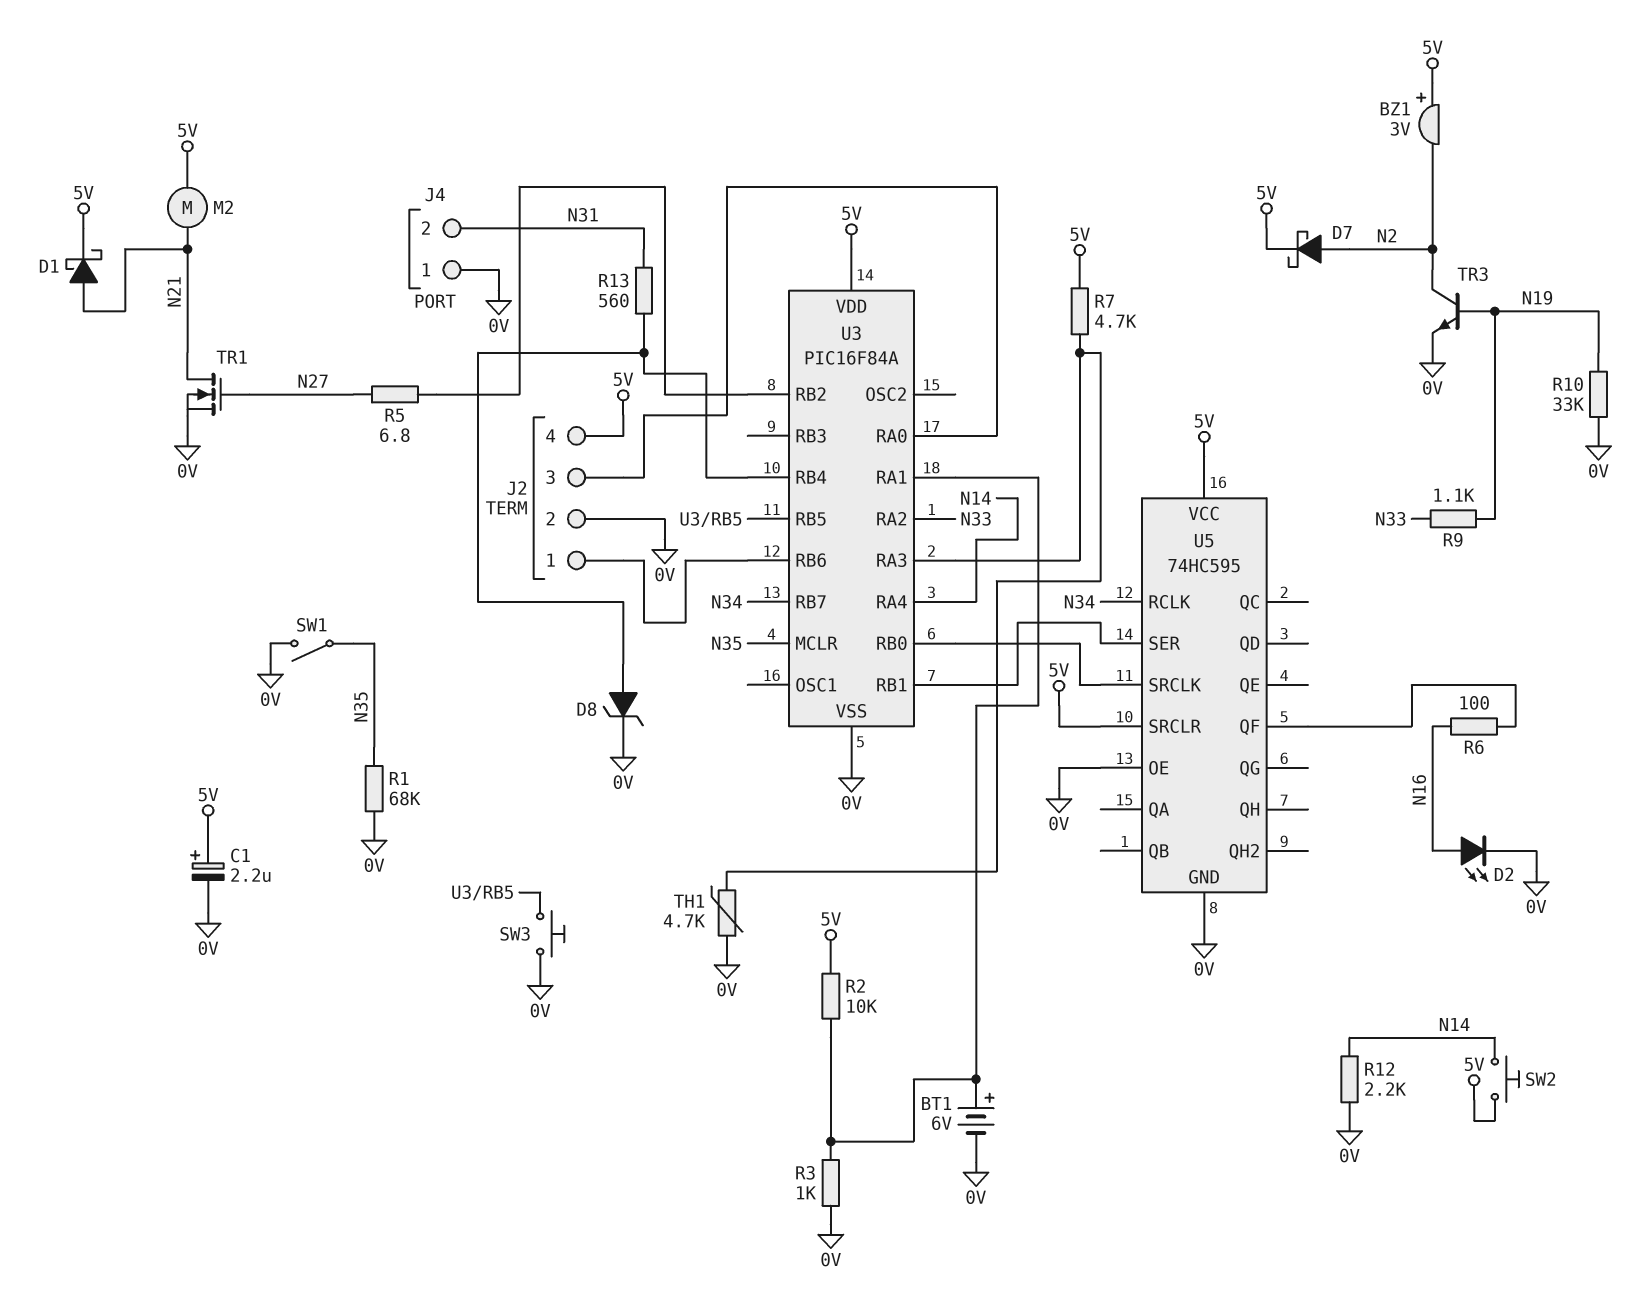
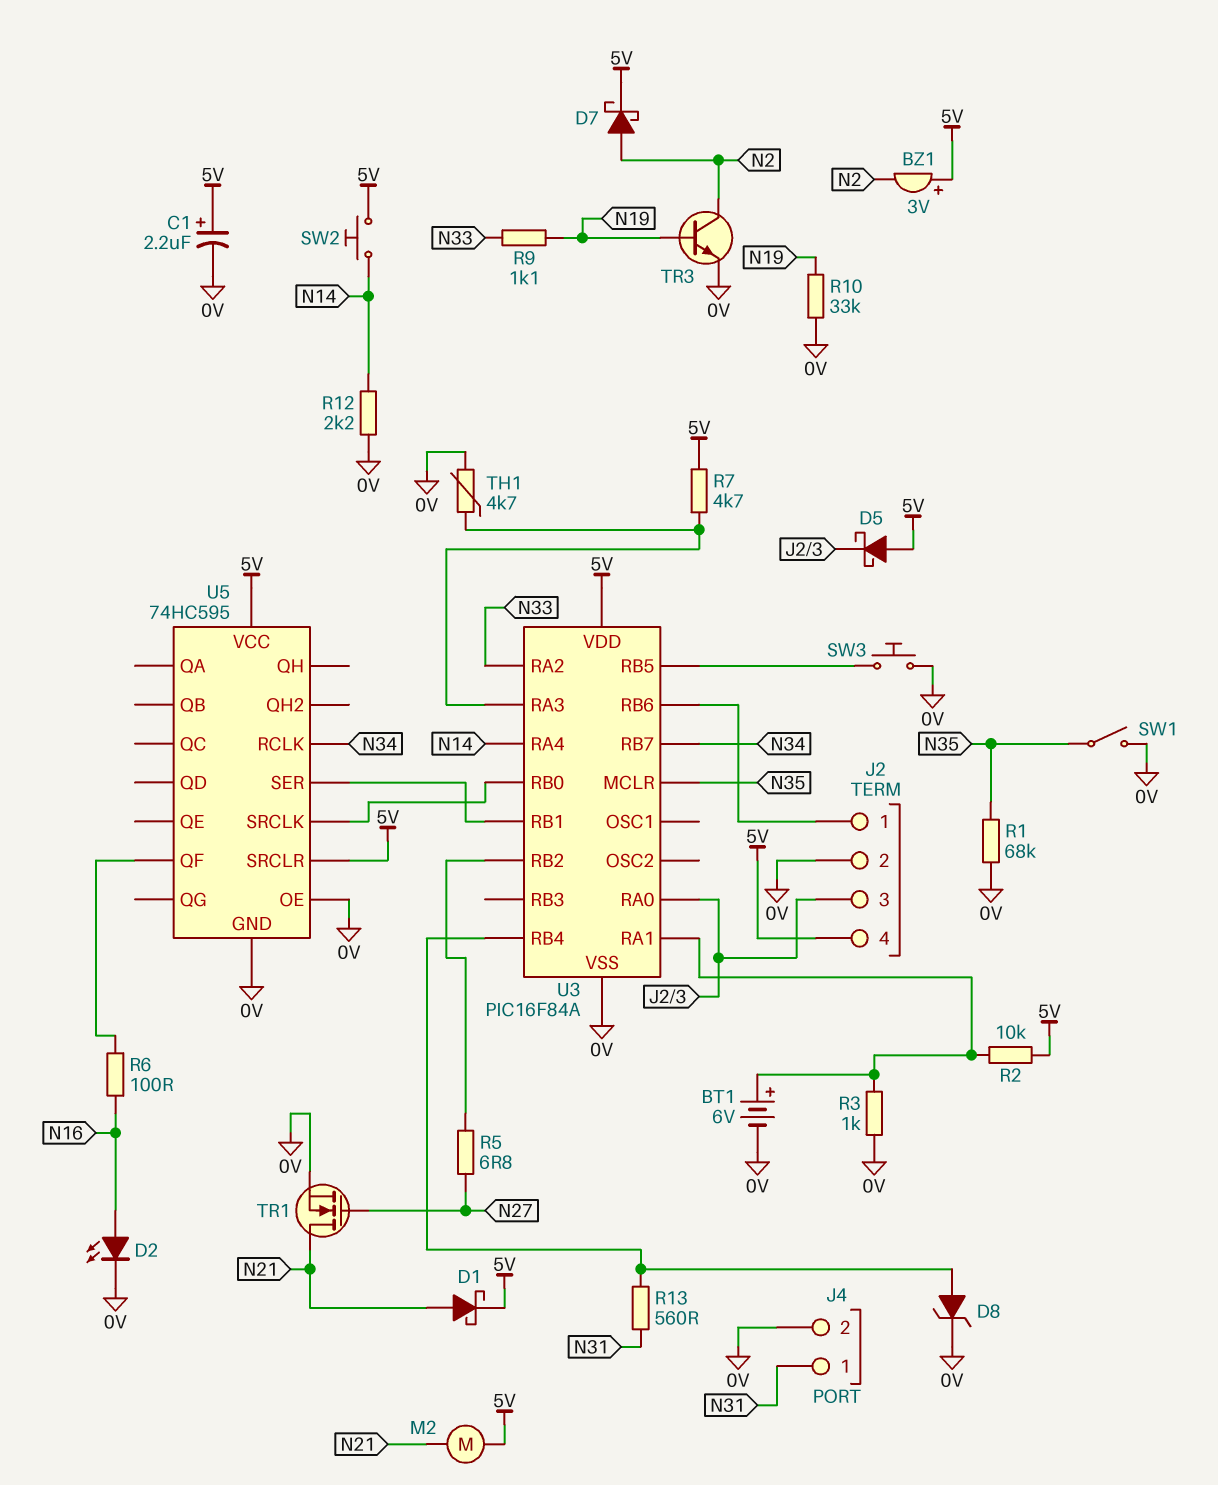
D5: none -> schottky (A 5V, K J2/3)
J4 pin 1: 0V -> N31
J4 pin 2: N31 -> 0V

